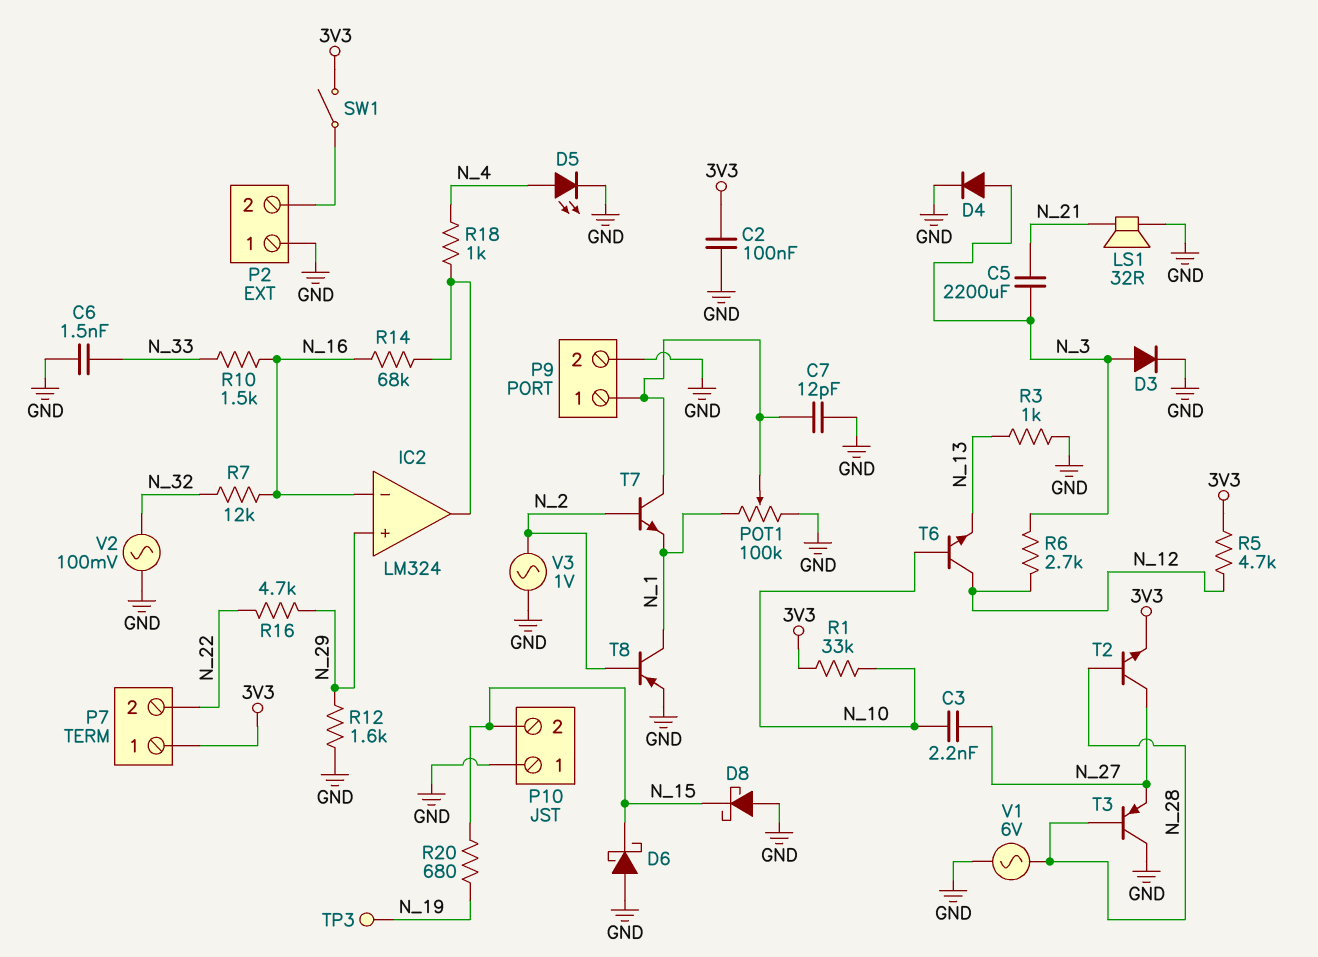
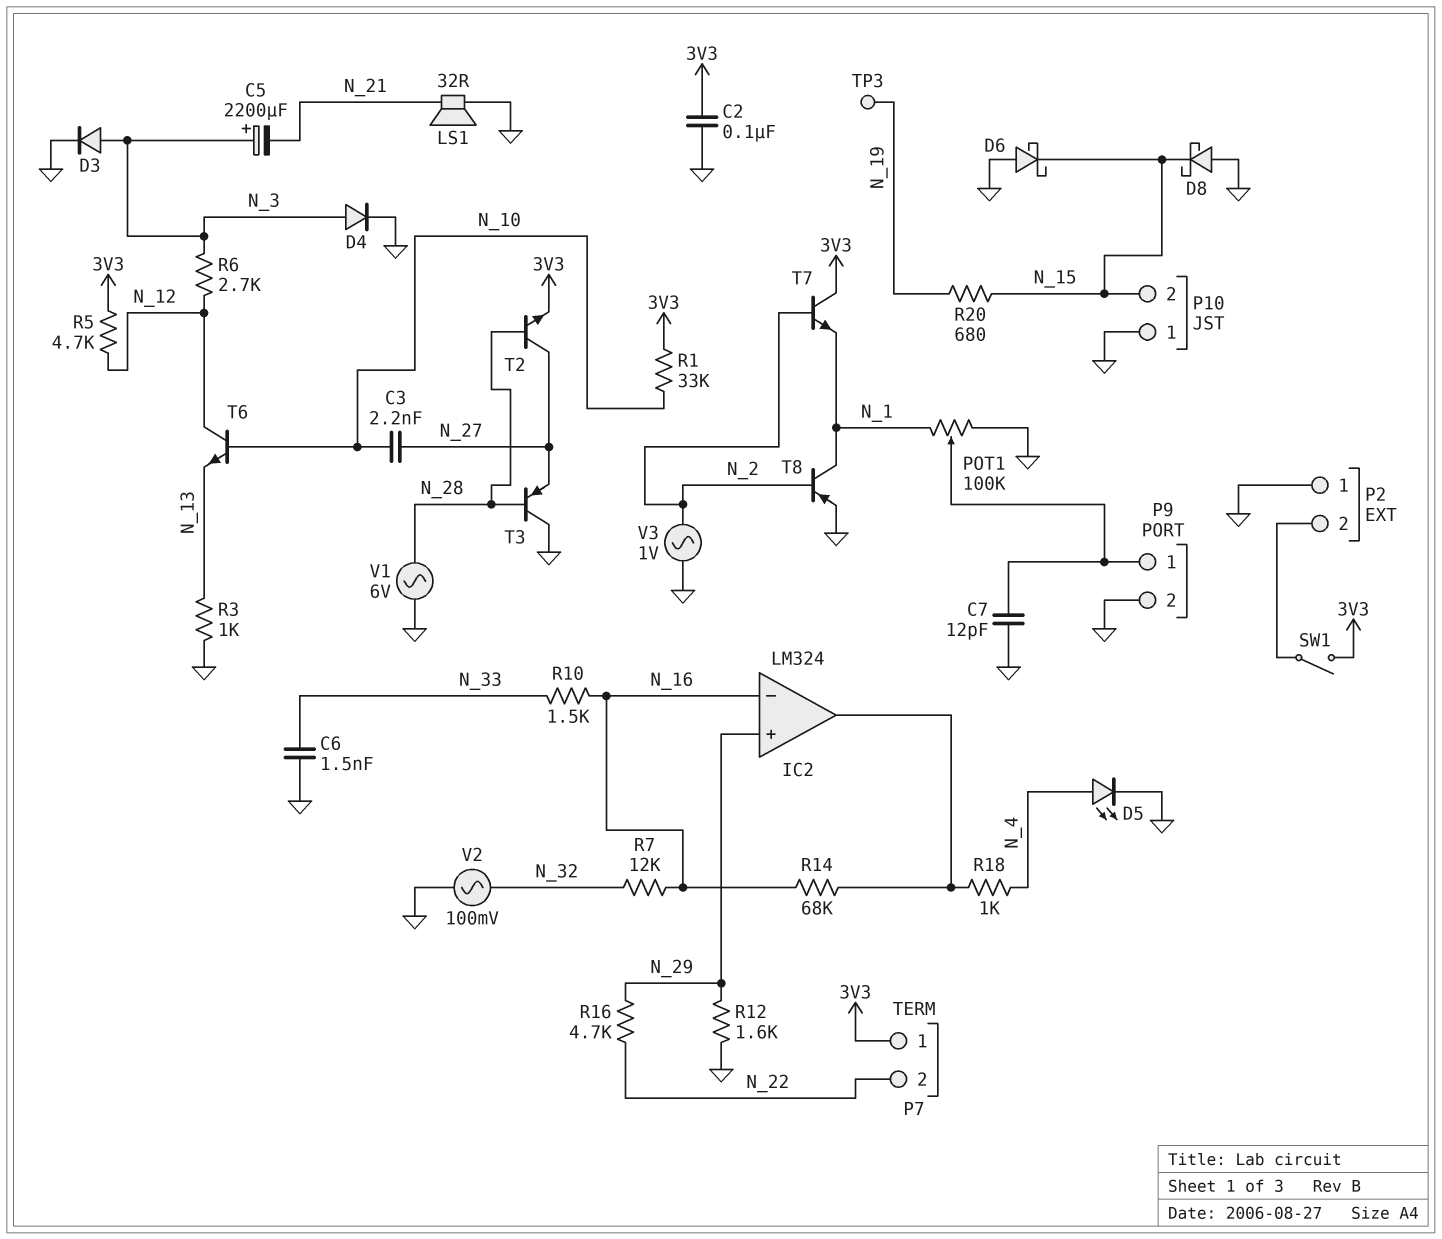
C5: 2200uF (N_3, N_21) -> 2200uF (plus N_3, minus N_21)
T7: NPN (B N_2, C P9/1, E N_1) -> NPN (B N_2, C 3V3, E N_1)

